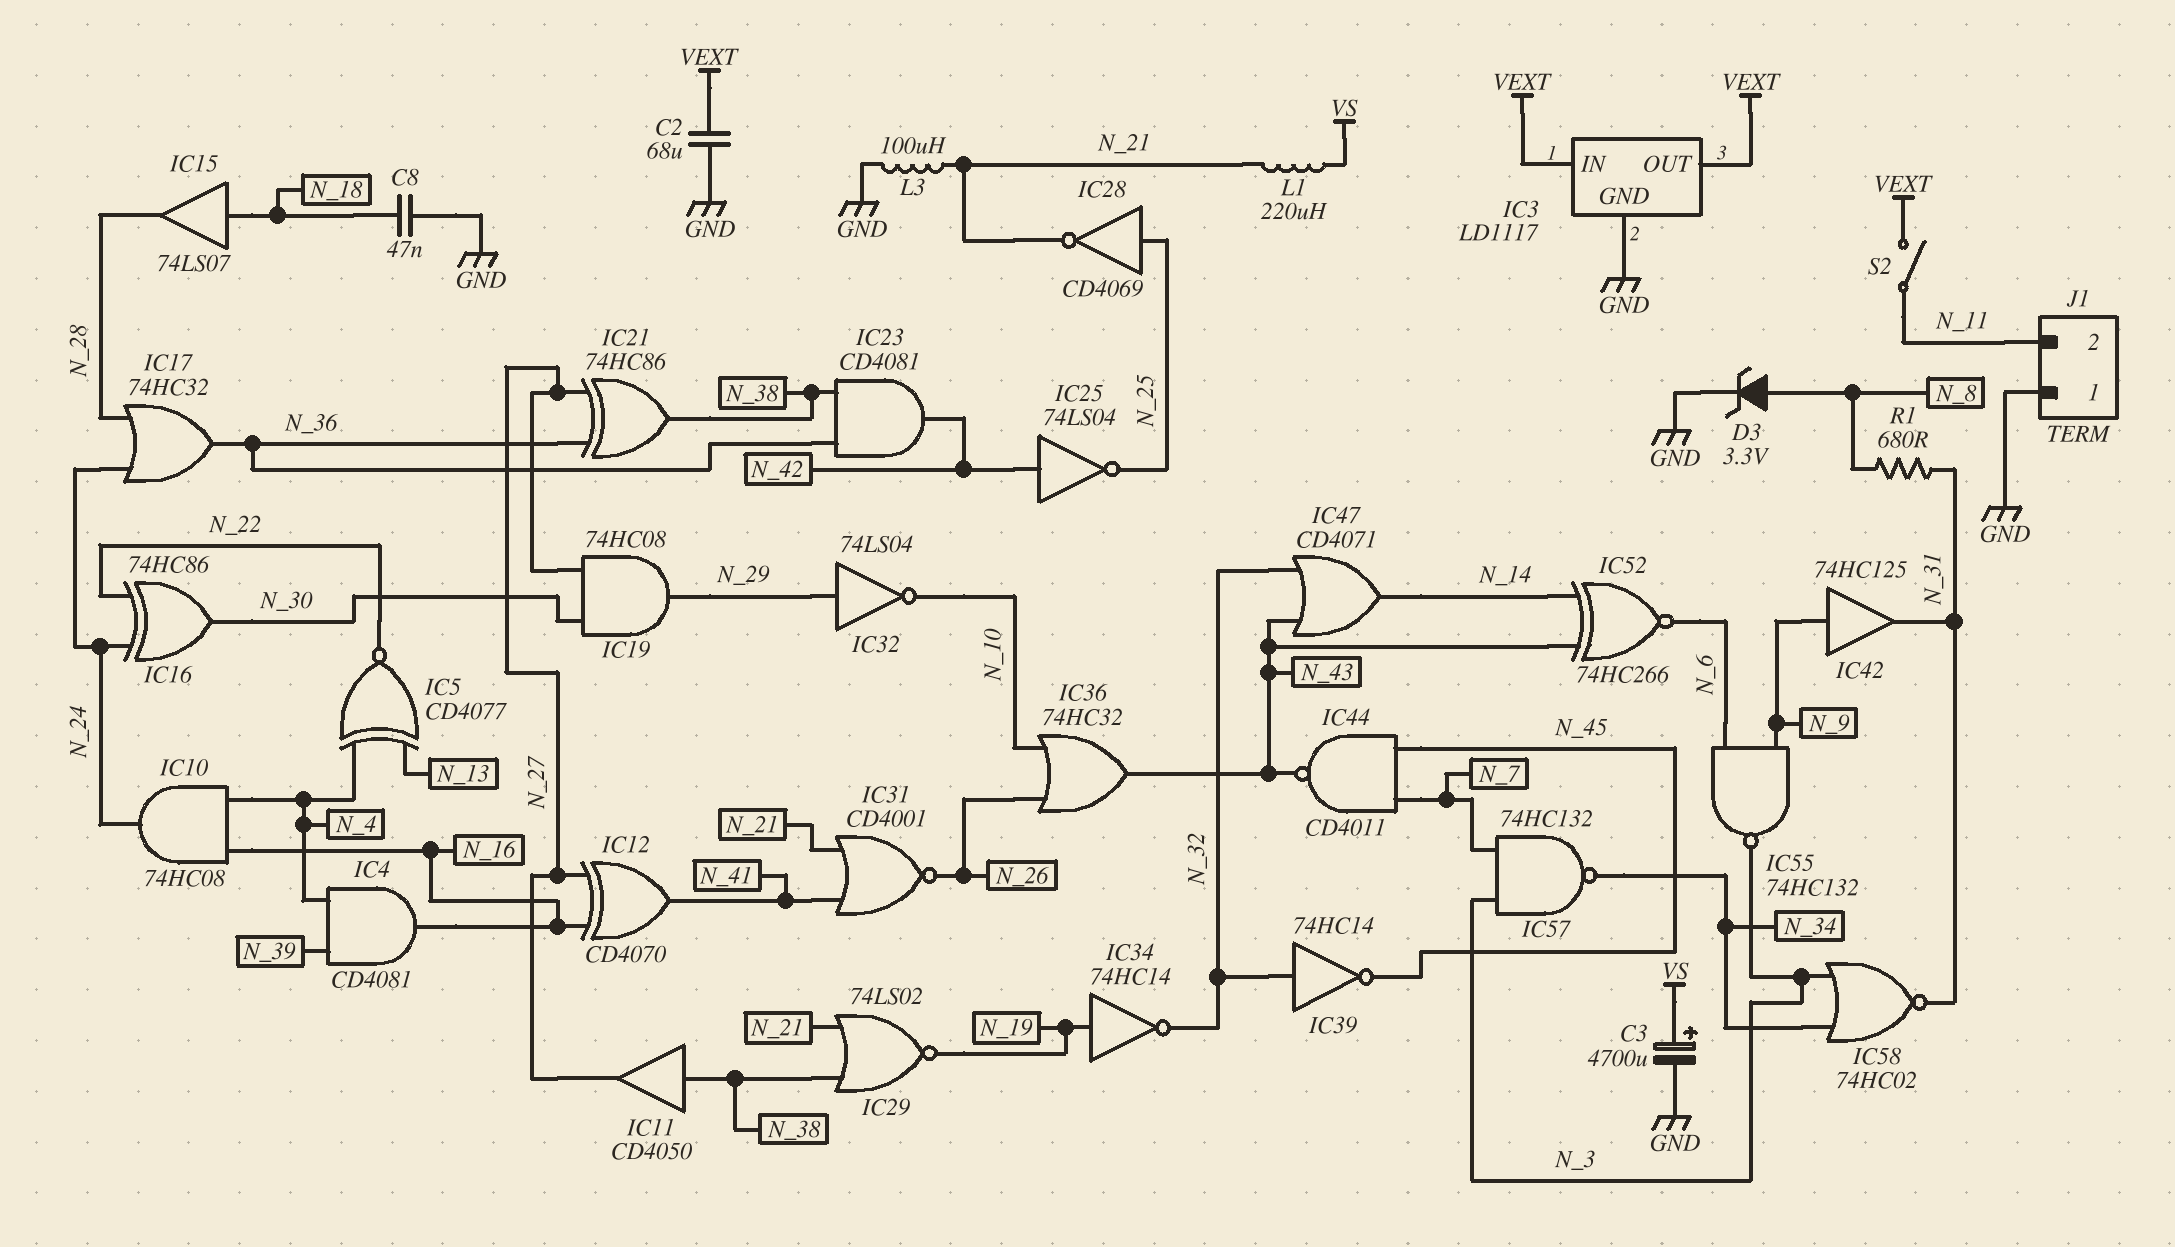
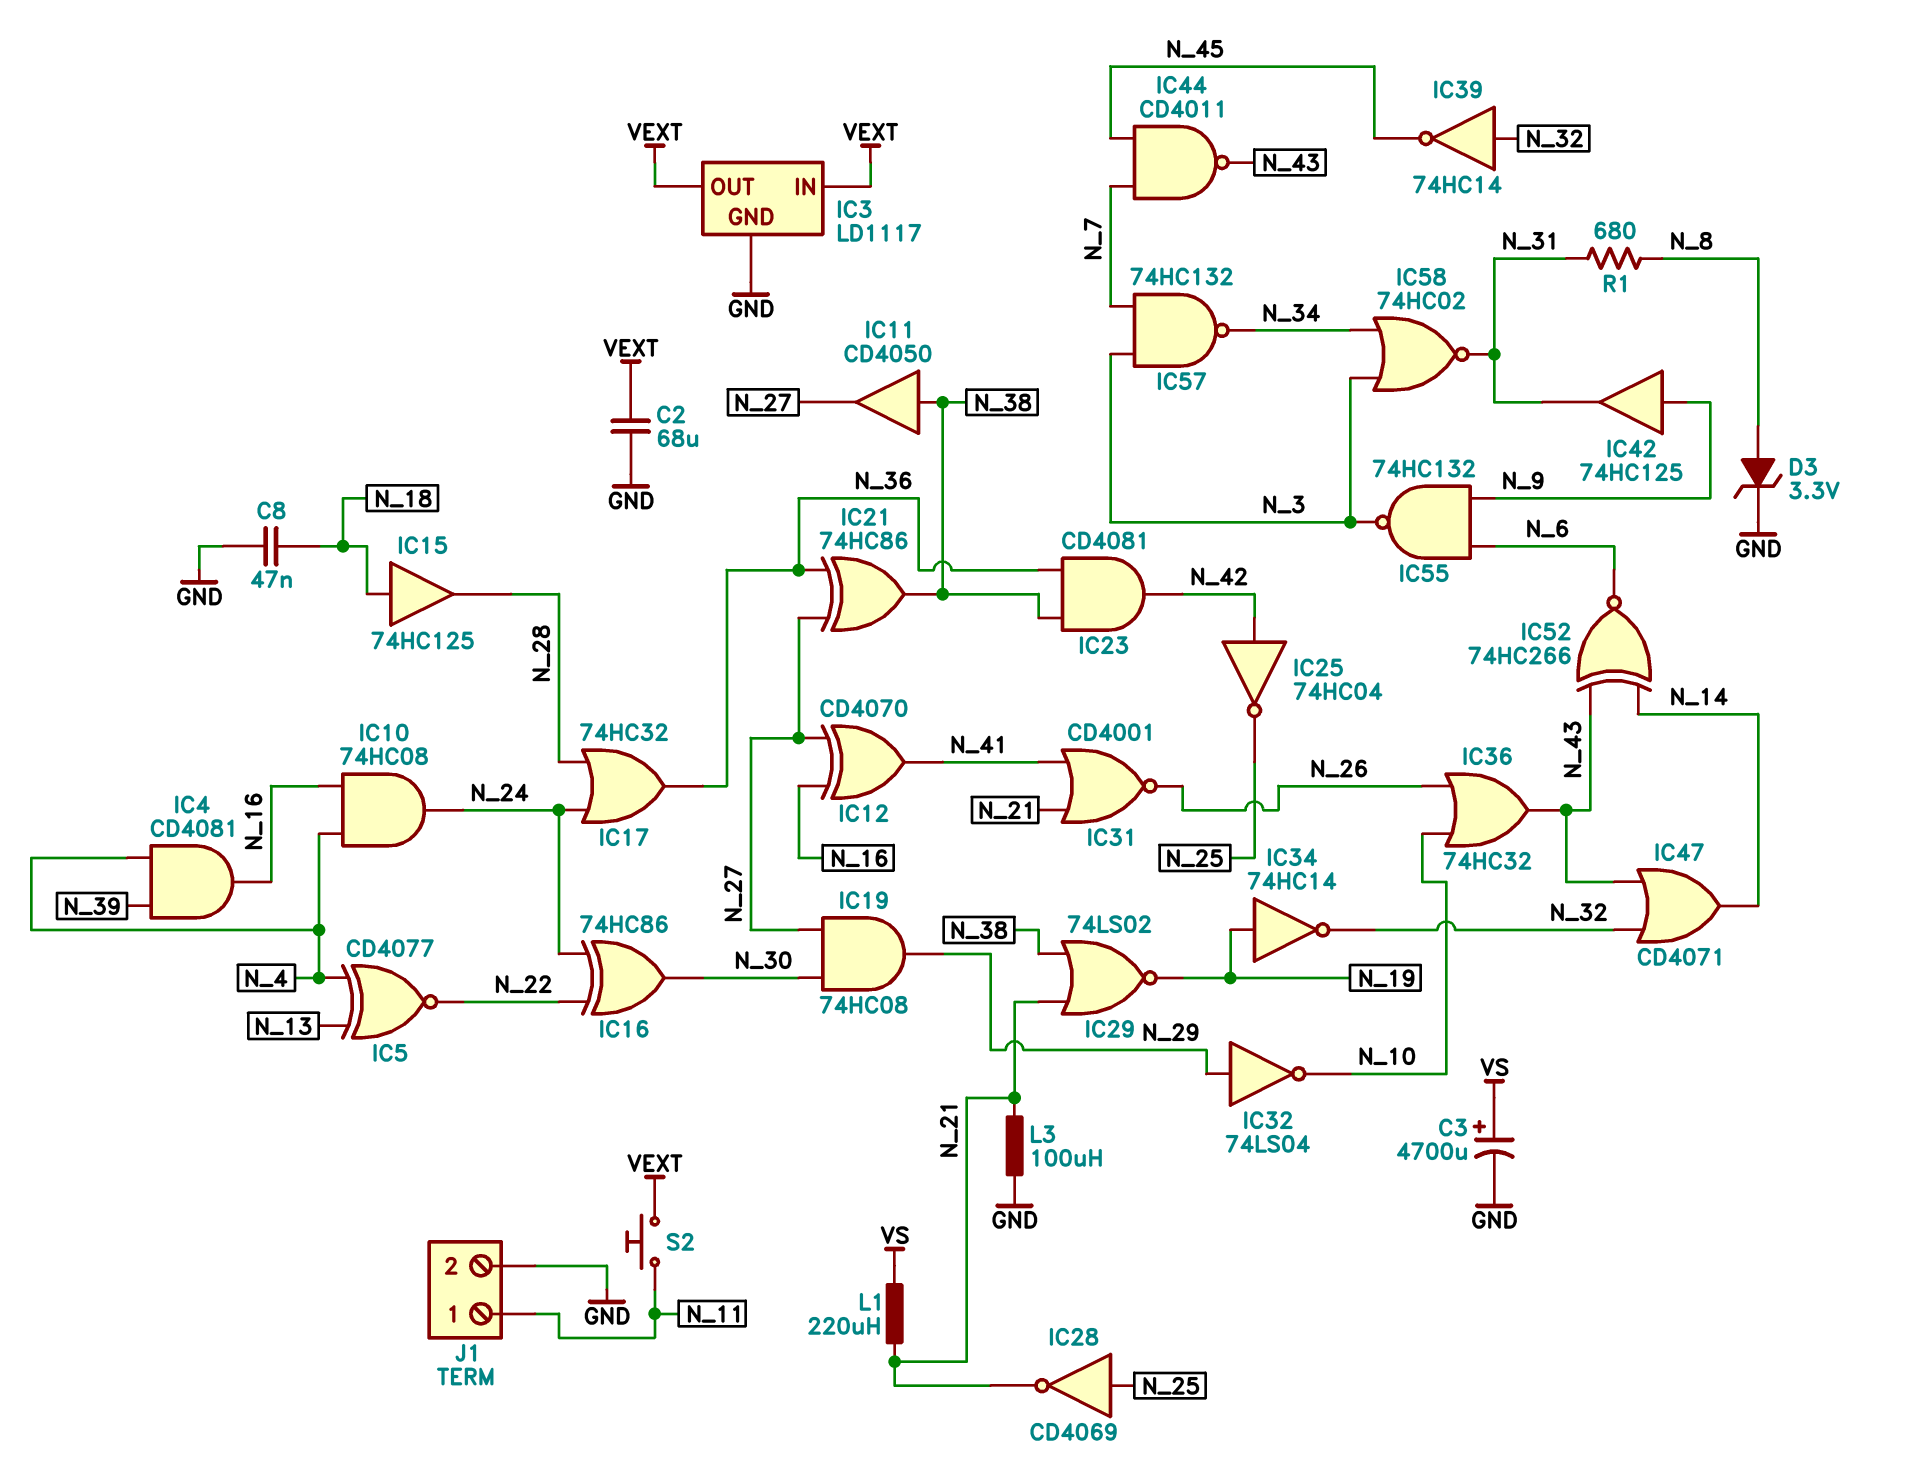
IC15: buffer 74LS07 (in N_18, out N_28) -> buffer 74HC125 (in N_18, out N_28)
IC25: NOT 74LS04 (in N_42, out N_25) -> NOT 74HC04 (in N_42, out N_25)
J1 pin 1: GND -> N_11
J1 pin 2: N_11 -> GND
S2: switch (N_11, VEXT) -> button (N_11, VEXT)

